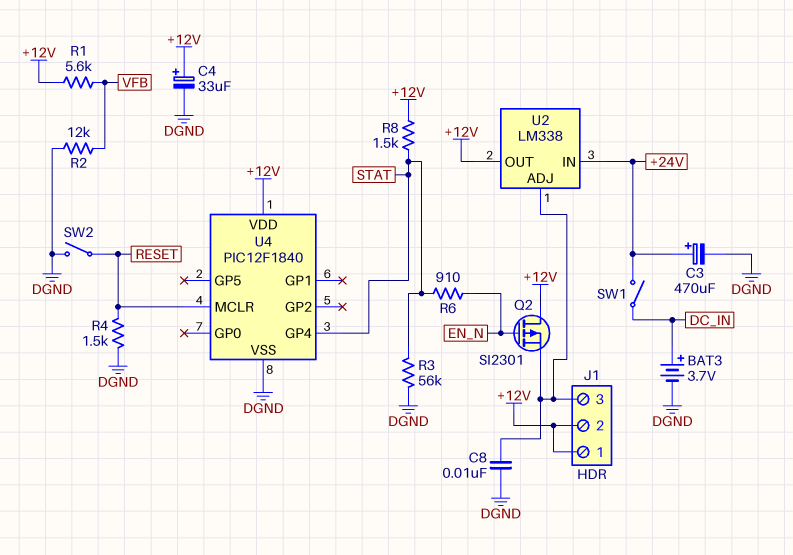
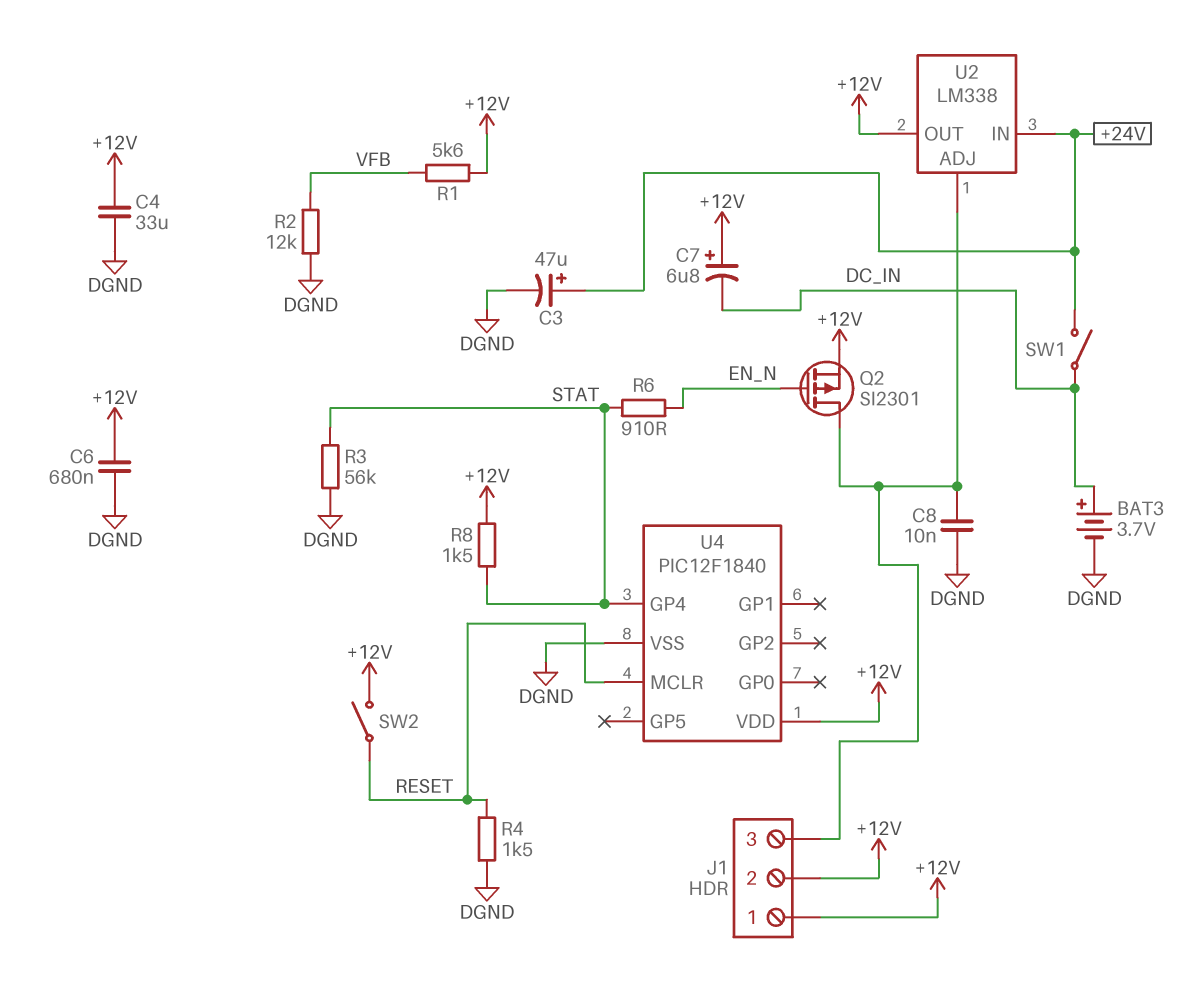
C3: 470uF (plus +24V, minus DGND) -> 47uF (plus +24V, minus DGND)
C4: 33uF (plus +12V, minus DGND) -> 33uF (+12V, DGND)
C6: none -> 680nF (+12V, DGND)
C7: none -> 6.8uF (plus +12V, minus DC_IN)
Q2: PMOS SI2301 (G EN_N, D +12V, S J1/3) -> PMOS SI2301 (G EN_N, D J1/3, S +12V)
SW2: switch (DGND, RESET) -> switch (+12V, RESET)

